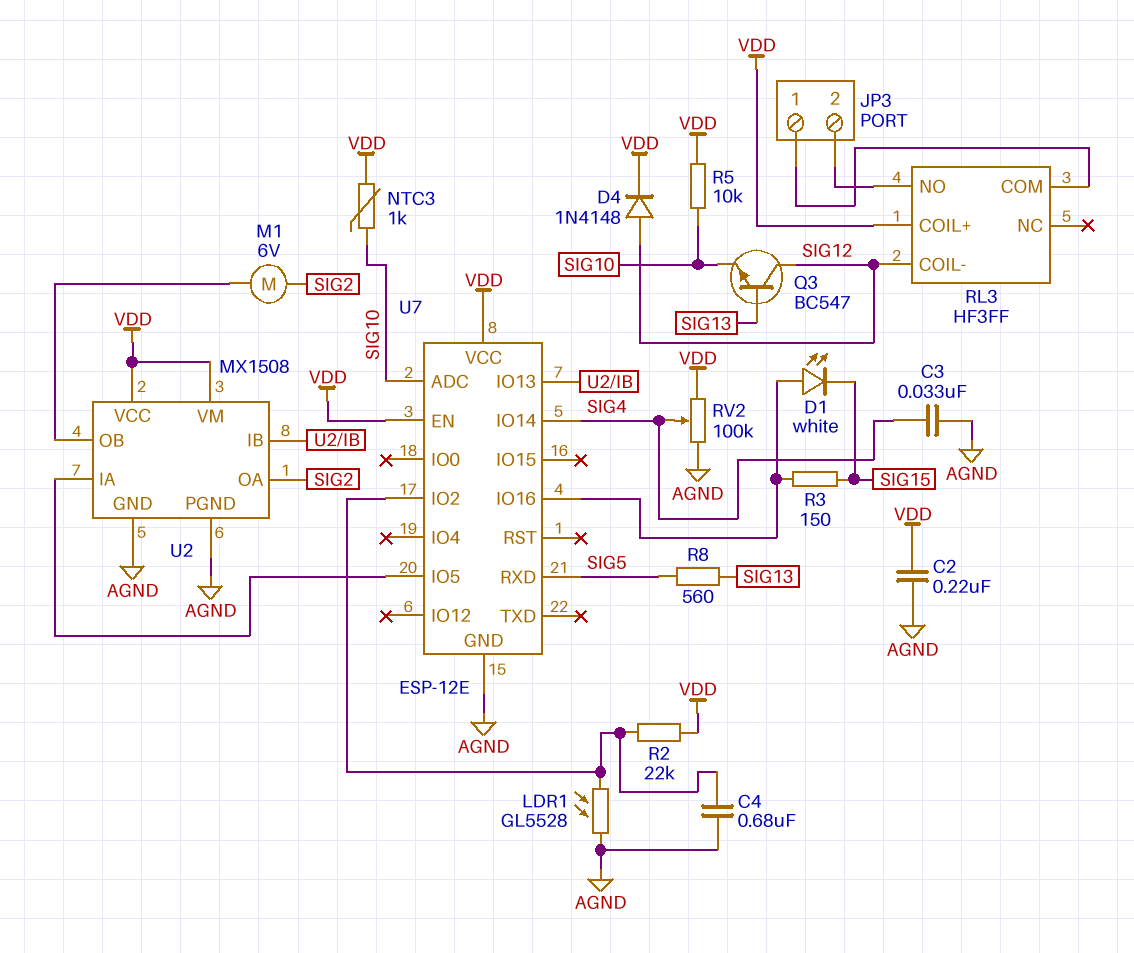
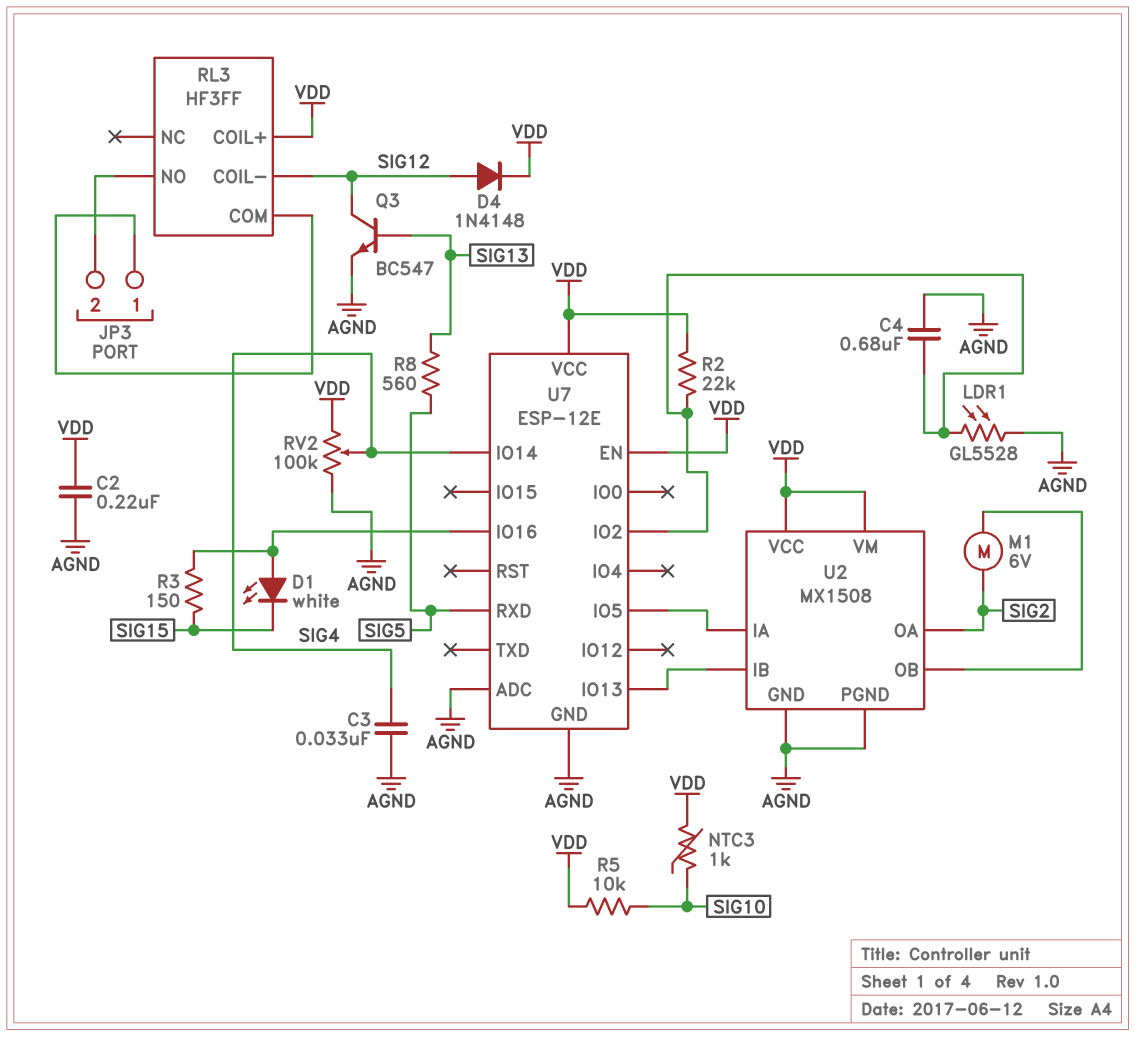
Q3: NPN BC547 (B SIG13, C SIG12, E SIG10) -> NPN BC547 (B SIG13, C SIG12, E AGND)
U7 pin ADC: SIG10 -> AGND

